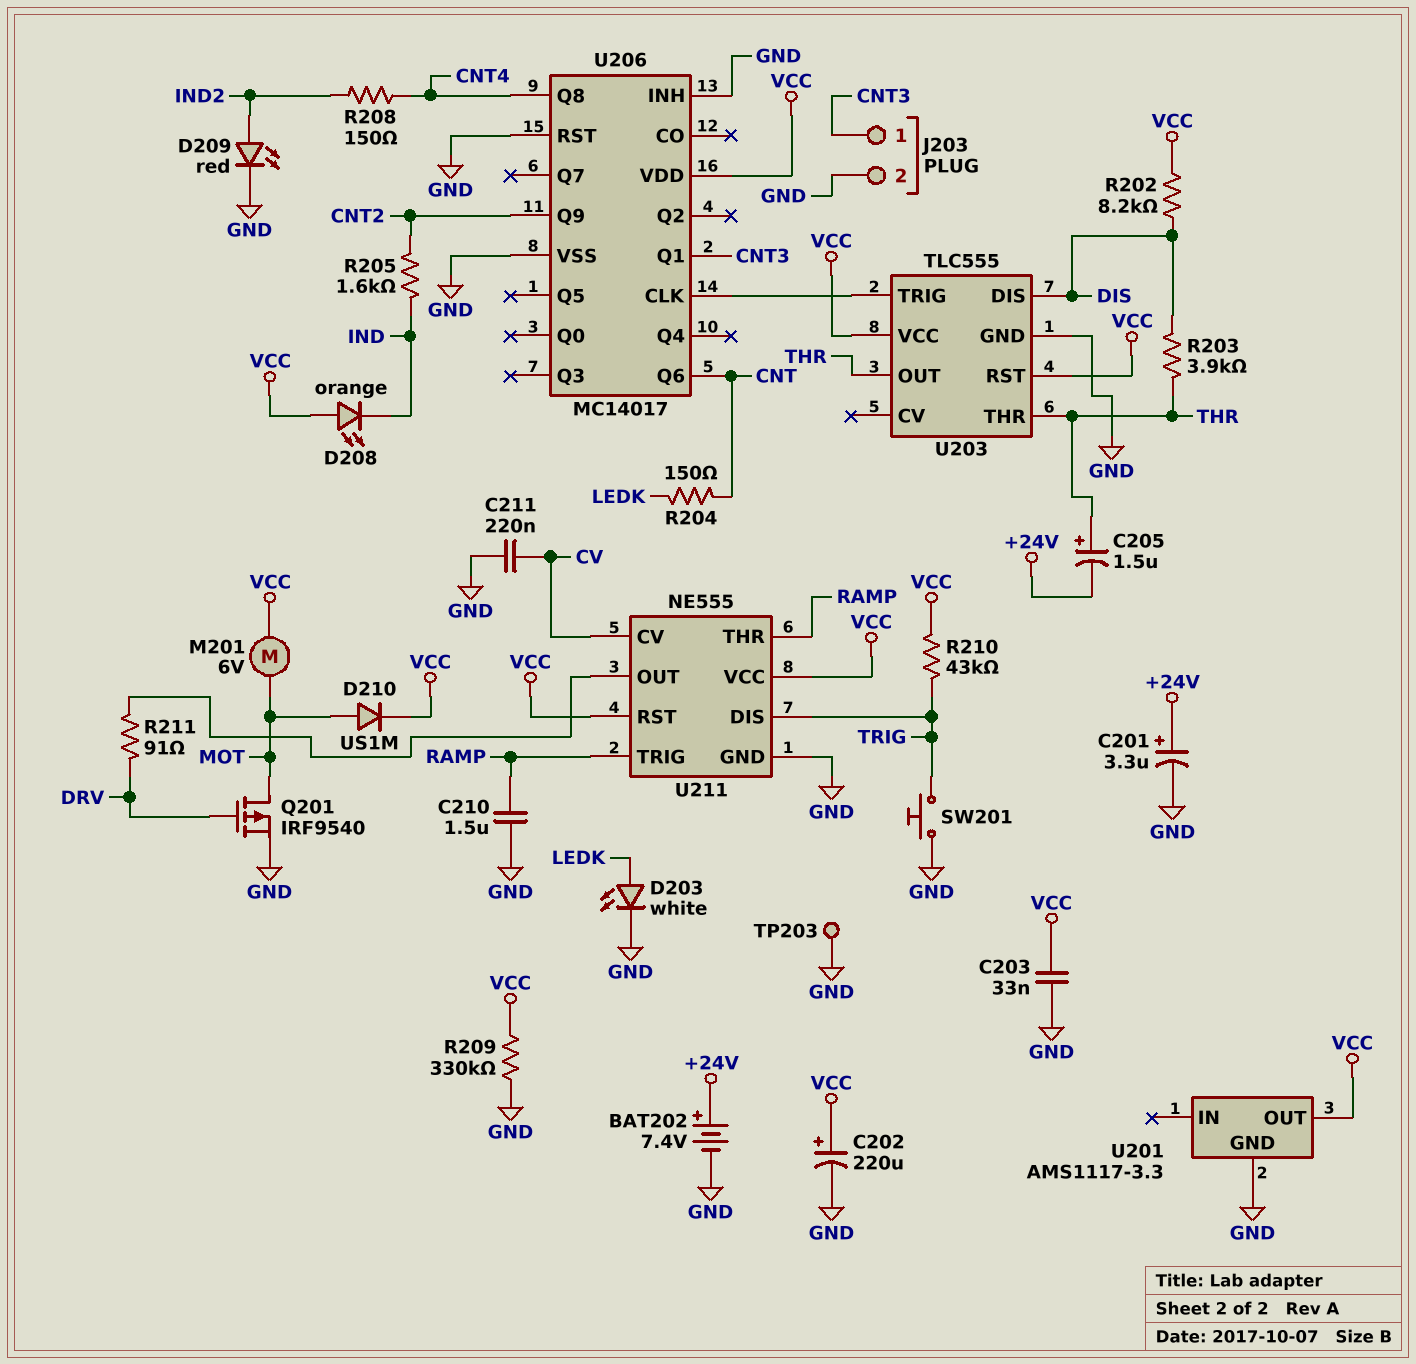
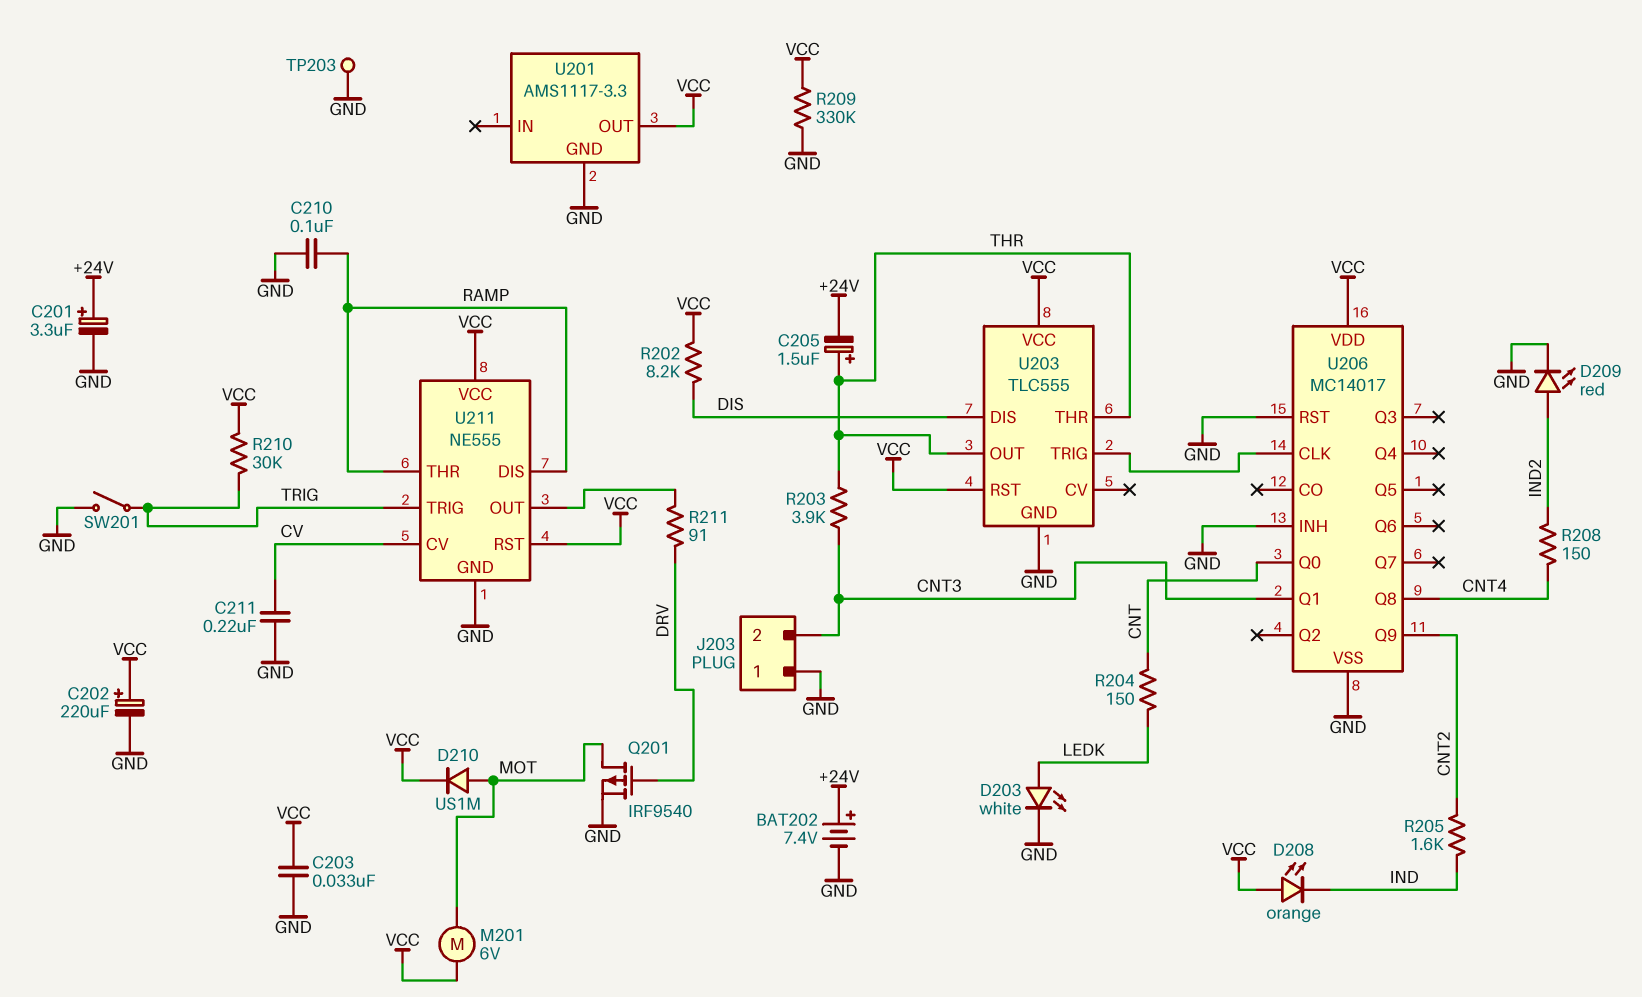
C210: 1.5uF (GND, RAMP) -> 100nF (GND, RAMP)
J203 pin 1: CNT3 -> GND
J203 pin 2: GND -> CNT3
R203: 3.9k (DIS, THR) -> 3.9k (CNT3, THR)
R210: 43k (TRIG, VCC) -> 30k (TRIG, VCC)
SW201: button (GND, TRIG) -> switch (GND, TRIG)
U206 pin Q0: none -> CNT
U206 pin Q6: CNT -> none
U211 pin DIS: TRIG -> RAMP
U211 pin TRIG: RAMP -> TRIG

